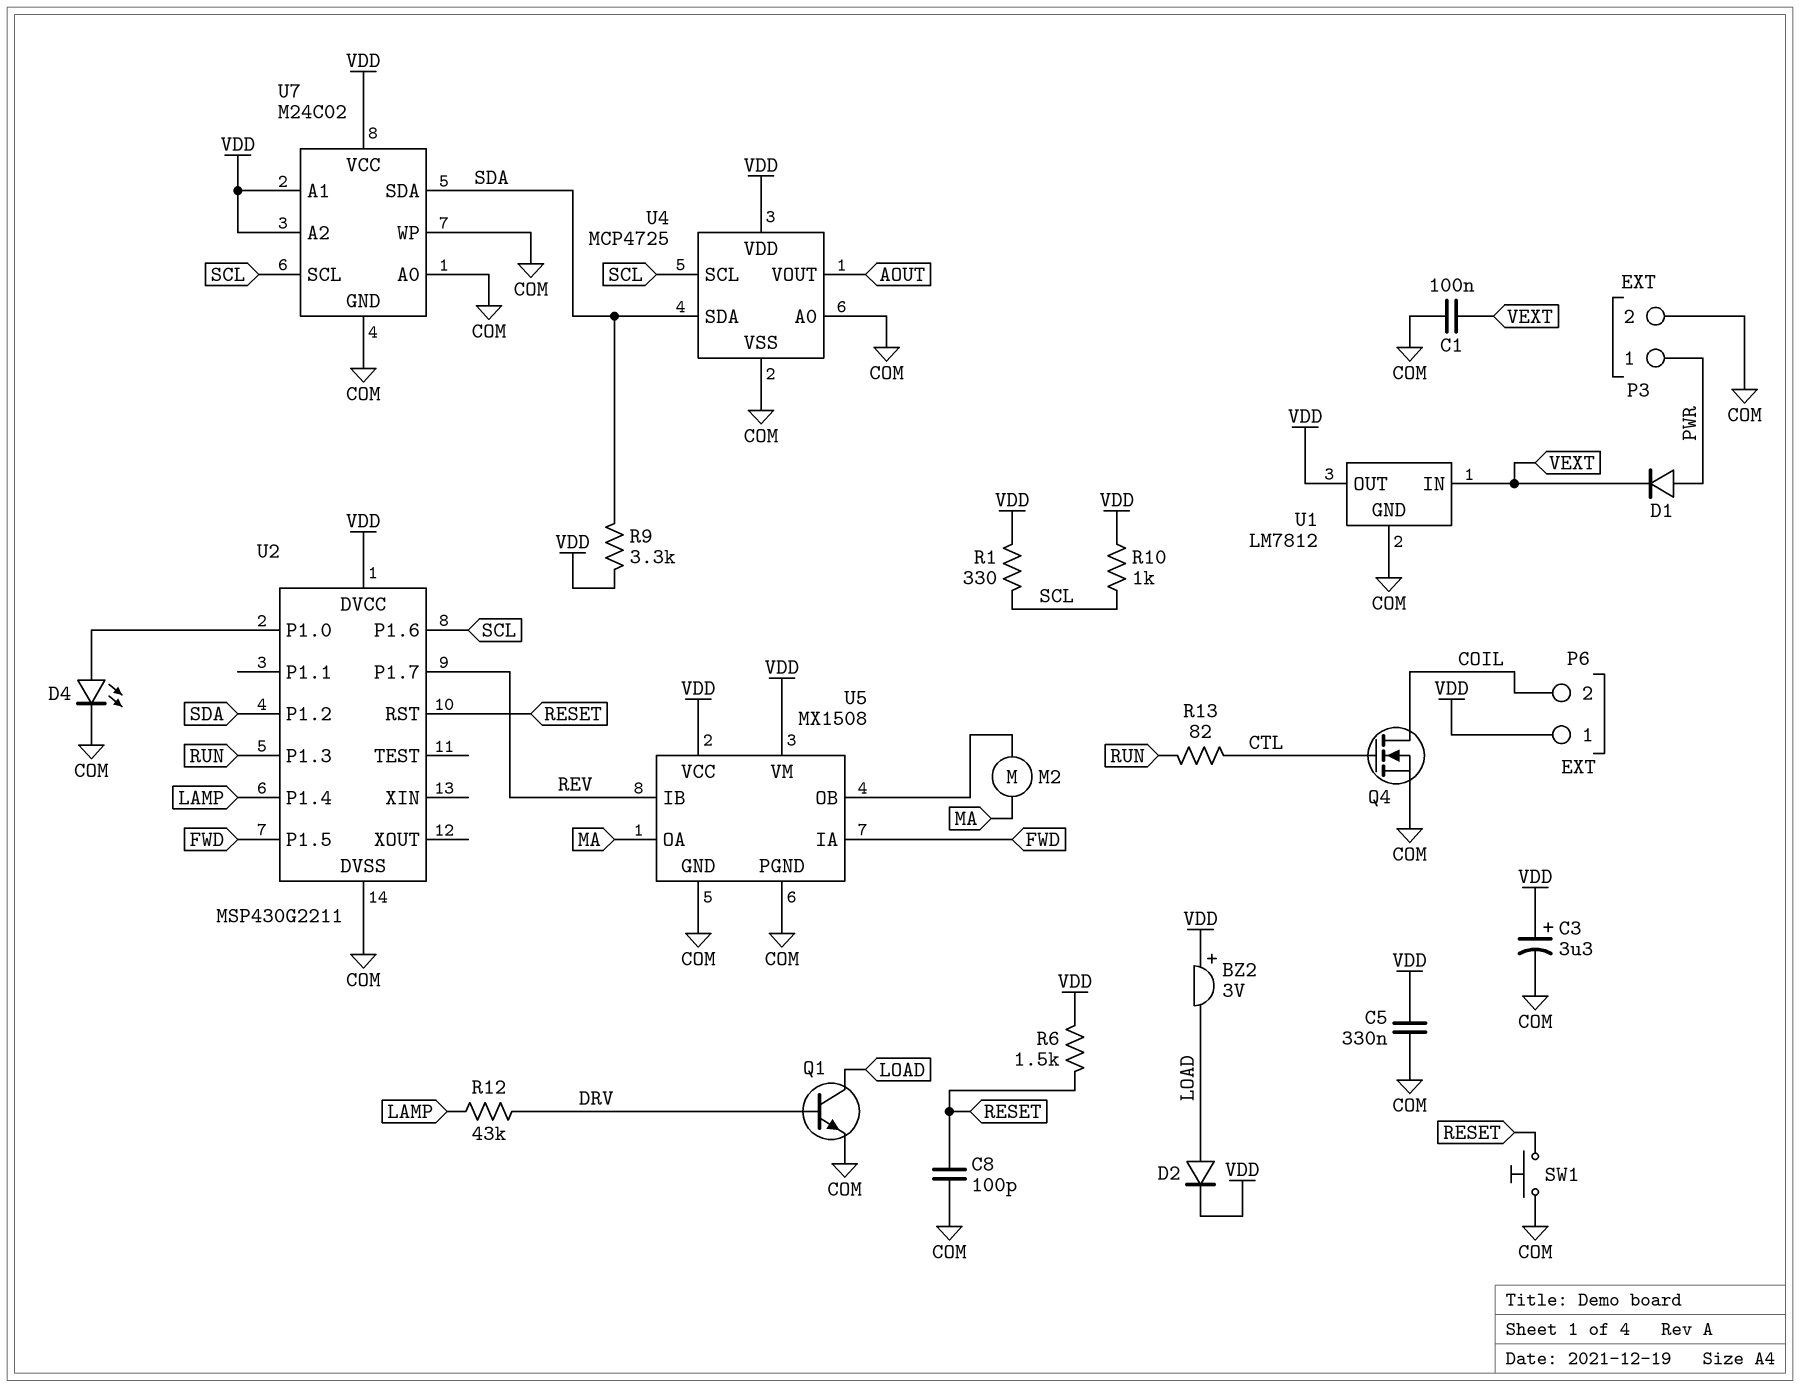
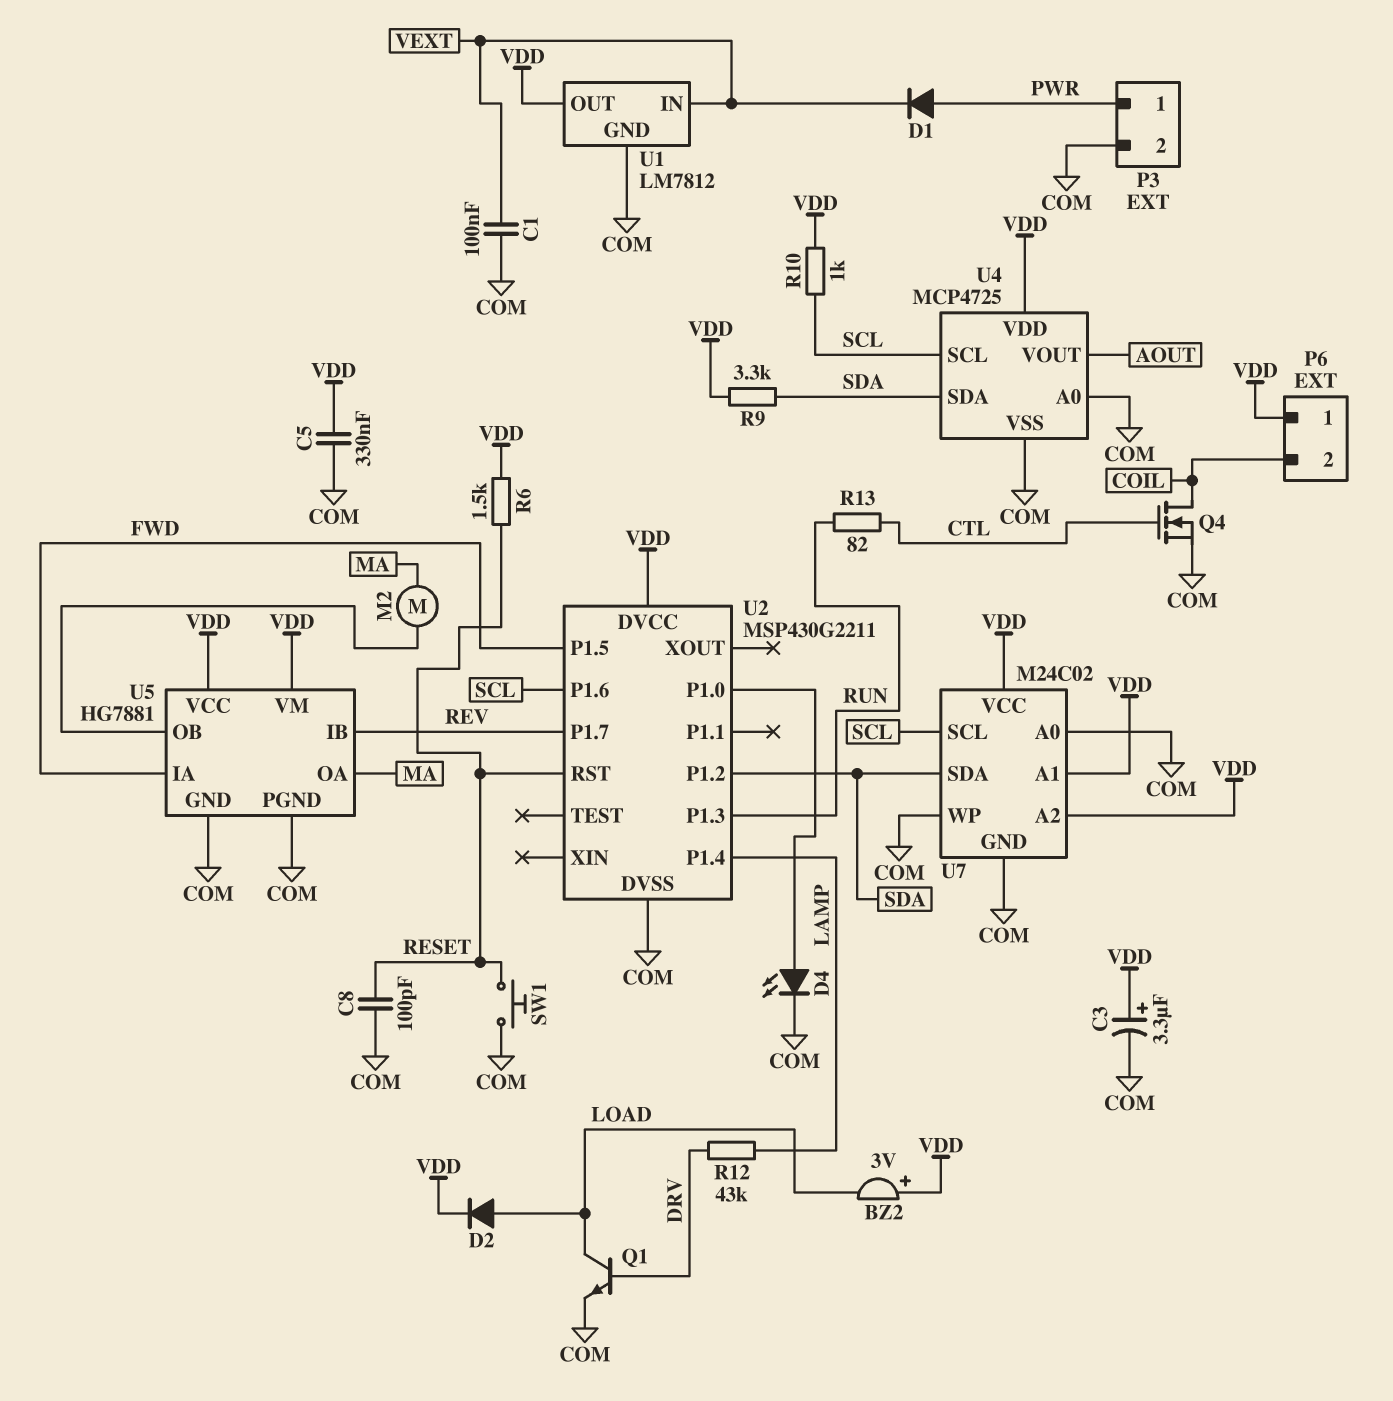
R1: 330 (SCL, VDD) -> none
U5: MX1508 -> HG7881

